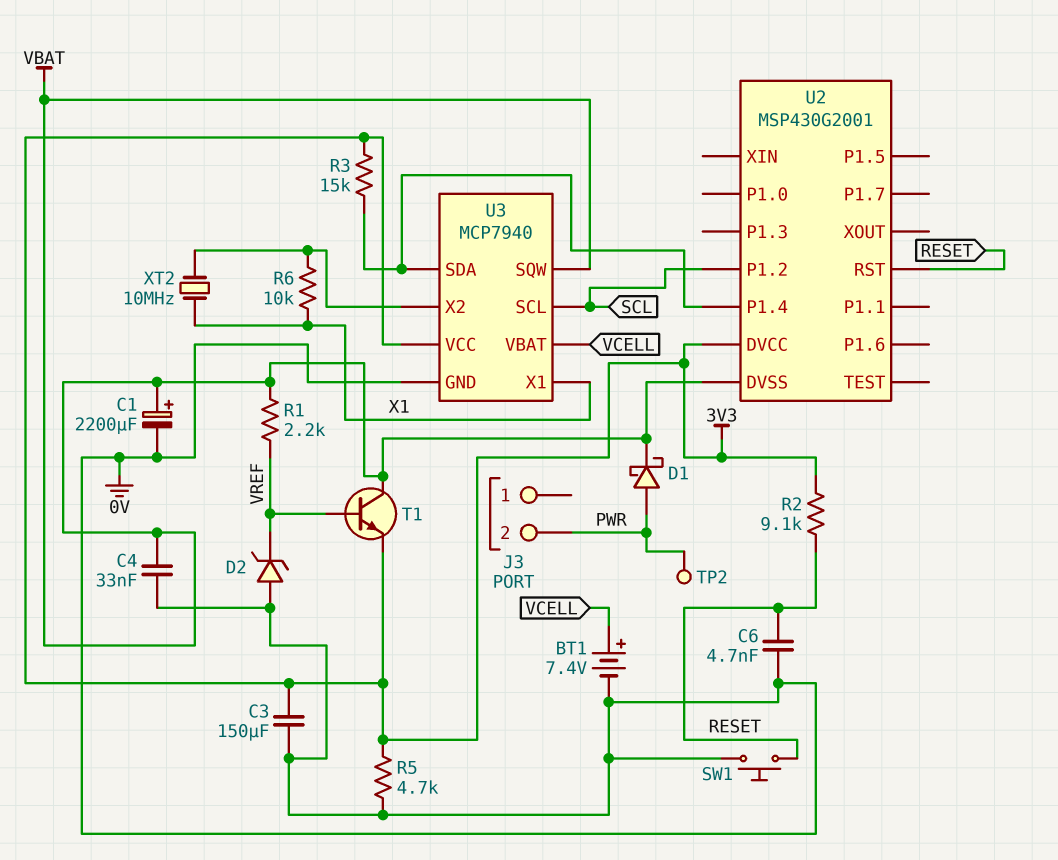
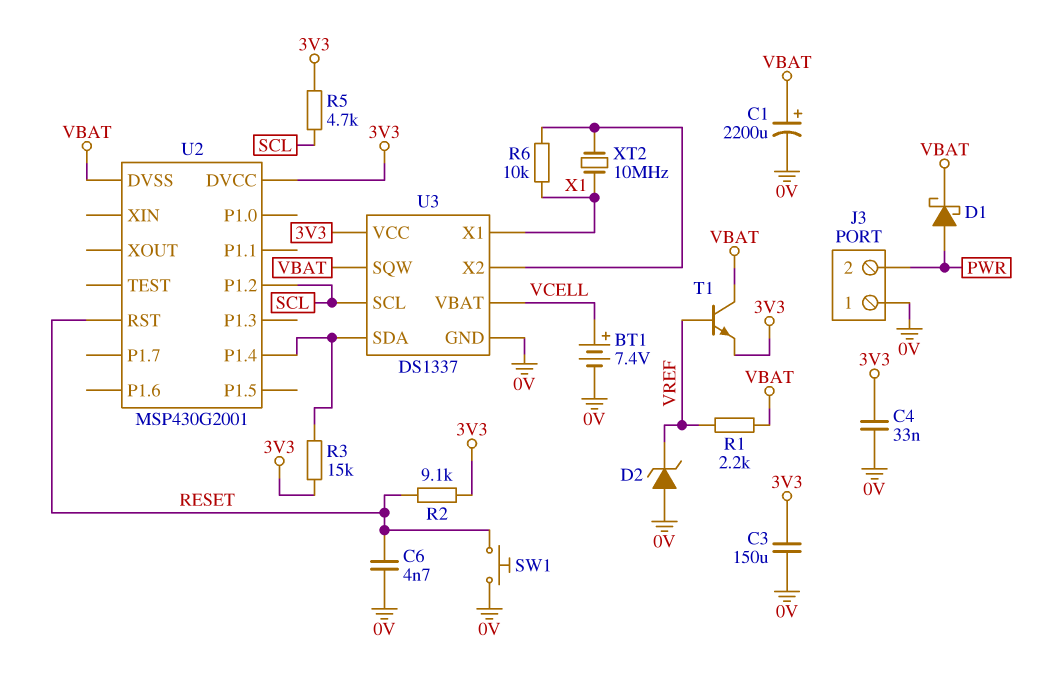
C4: 33nF (0V, VBAT) -> 33nF (0V, 3V3)
J3 pin 1: none -> 0V
R5: 4.7k (0V, 3V3) -> 4.7k (3V3, SCL)
TP2: test point (PWR) -> none
U3: MCP7940 -> DS1337

